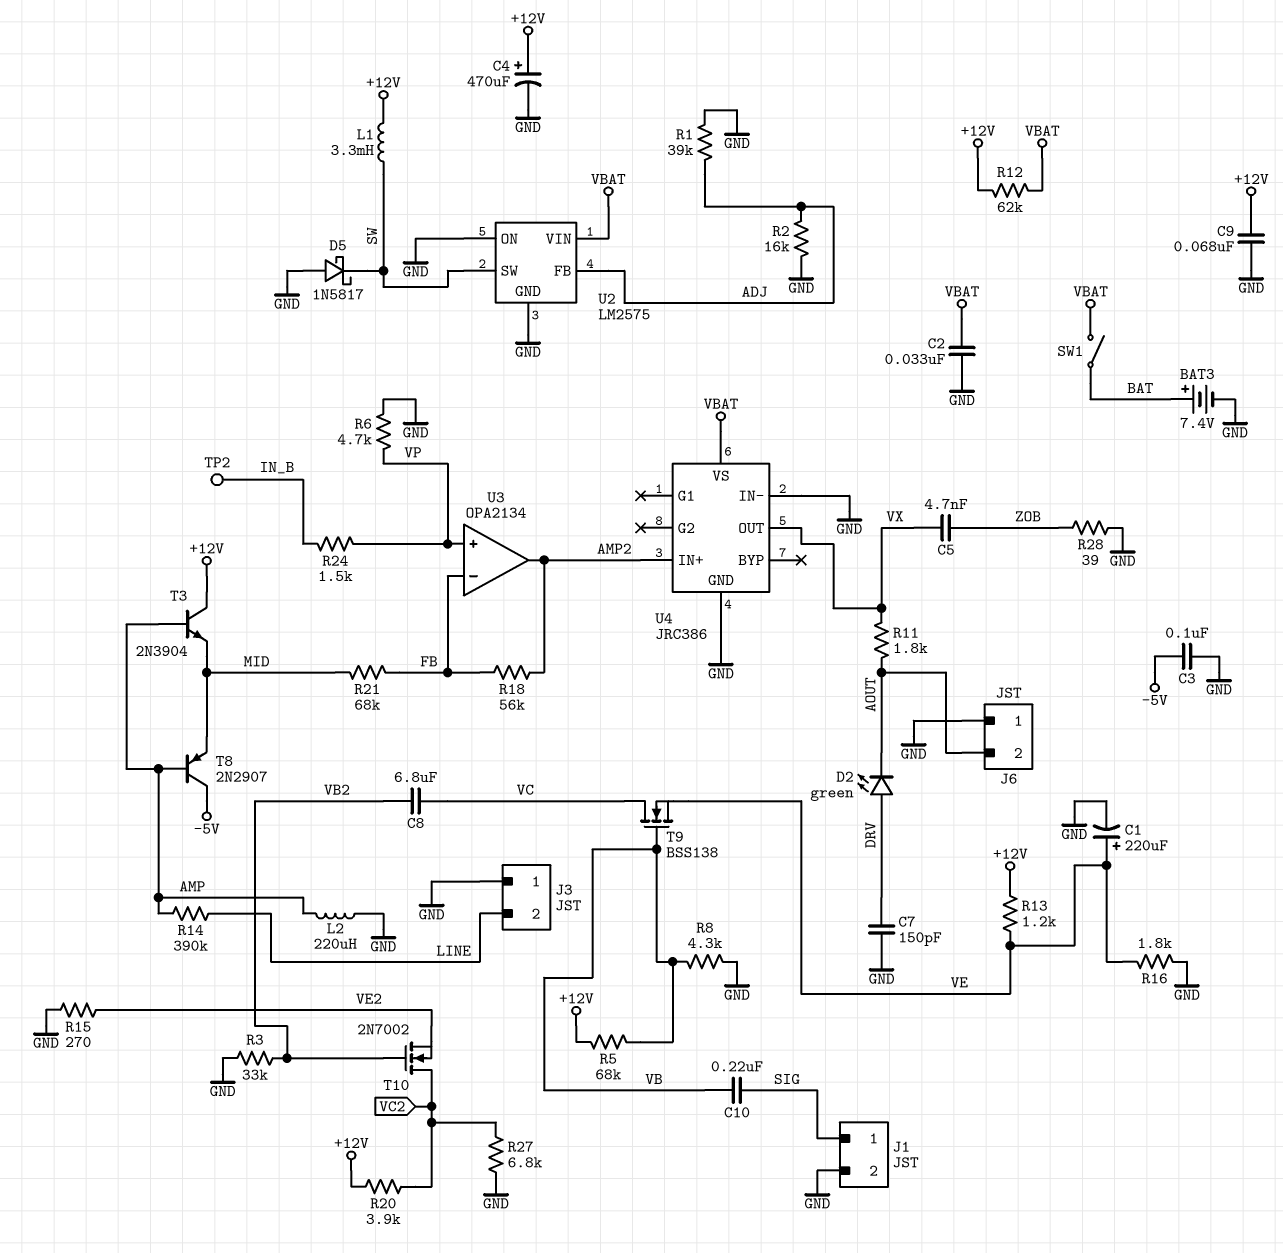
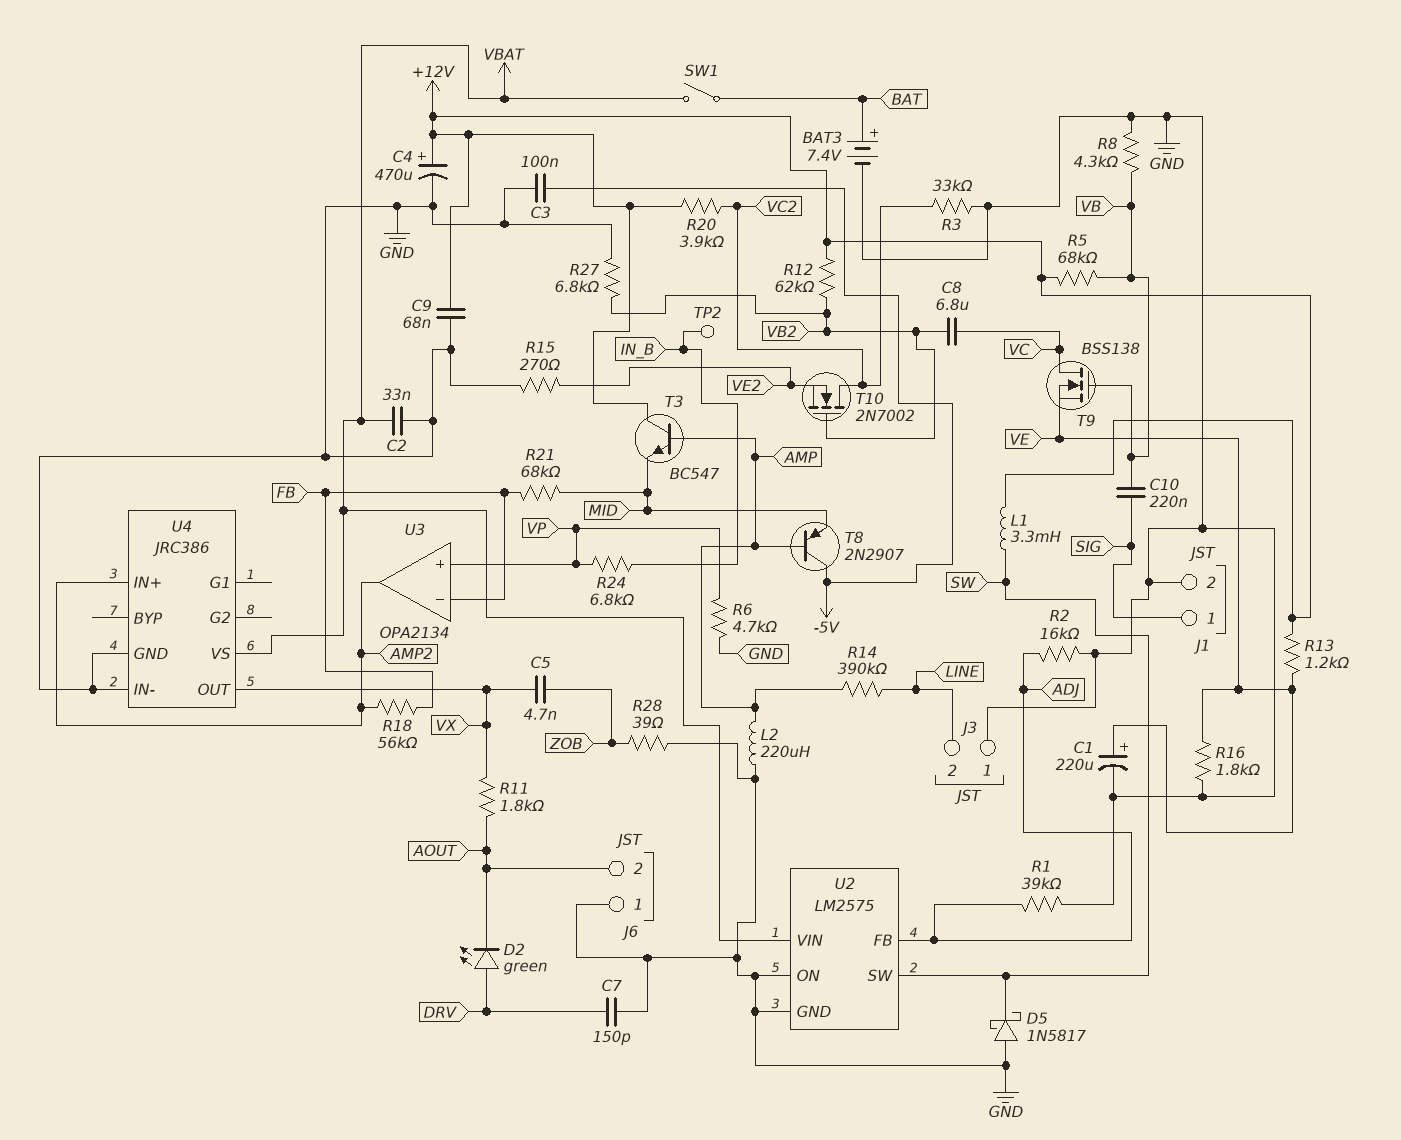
R3: 33k (GND, VB2) -> 33k (GND, VC2)
R12: 62k (+12V, VBAT) -> 62k (+12V, VB2)
R24: 1.5k (IN_B, VP) -> 6.8k (IN_B, VP)
R27: 6.8k (GND, VC2) -> 6.8k (GND, VB2)
T3: NPN 2N3904 (B AMP, C +12V, E MID) -> NPN BC547 (B AMP, C +12V, E MID)

